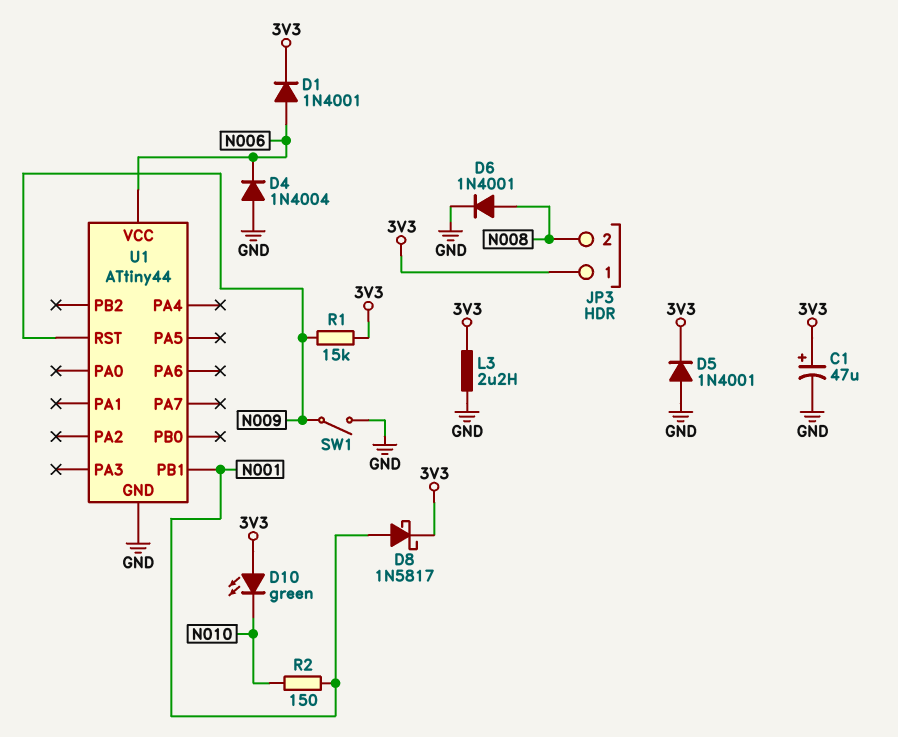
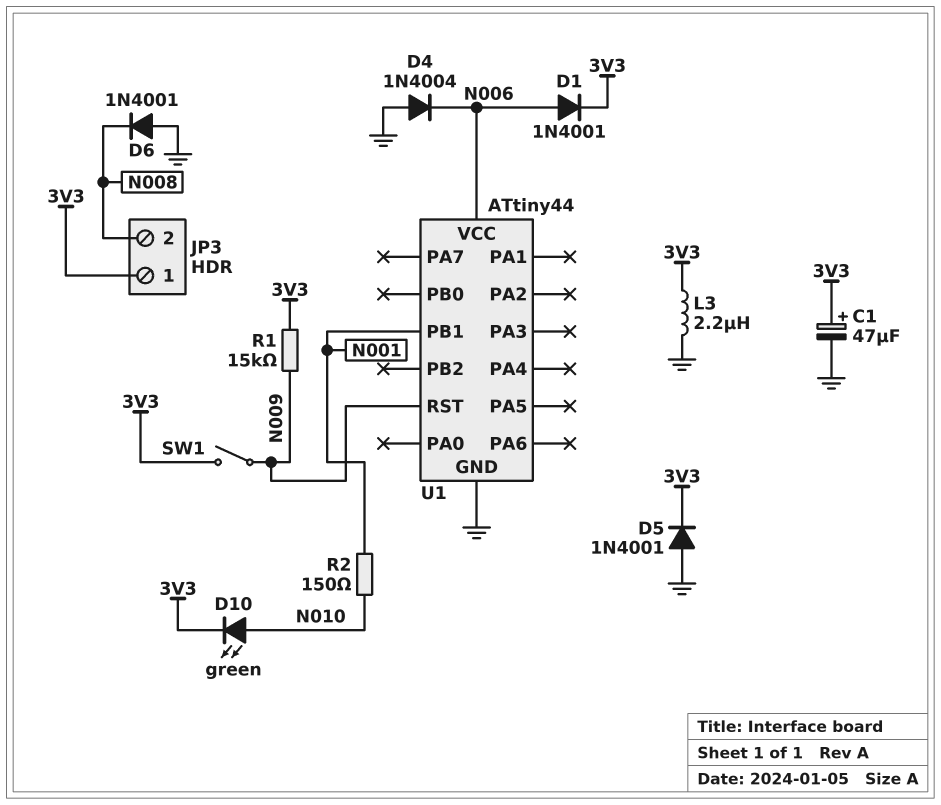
D6: diode 1N4001 (A N008, K GND) -> diode 1N4001 (A GND, K N008)
D8: schottky 1N5817 (A N001, K 3V3) -> none
D10: LED green (A 3V3, K N010) -> LED green (A N010, K 3V3)
SW1: switch (GND, N009) -> switch (3V3, N009)

